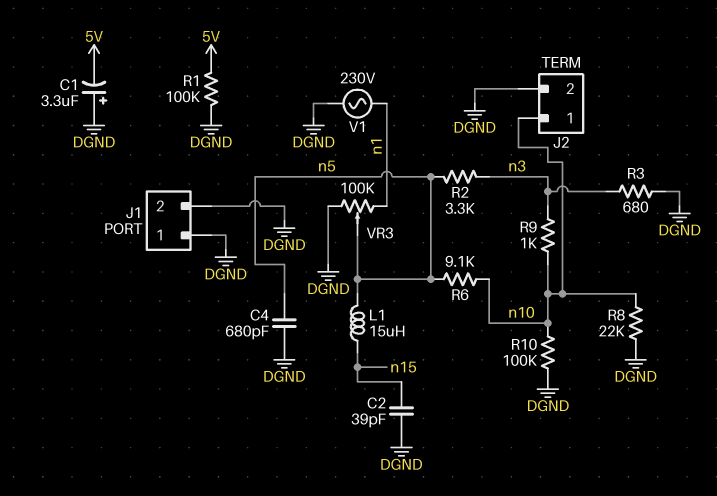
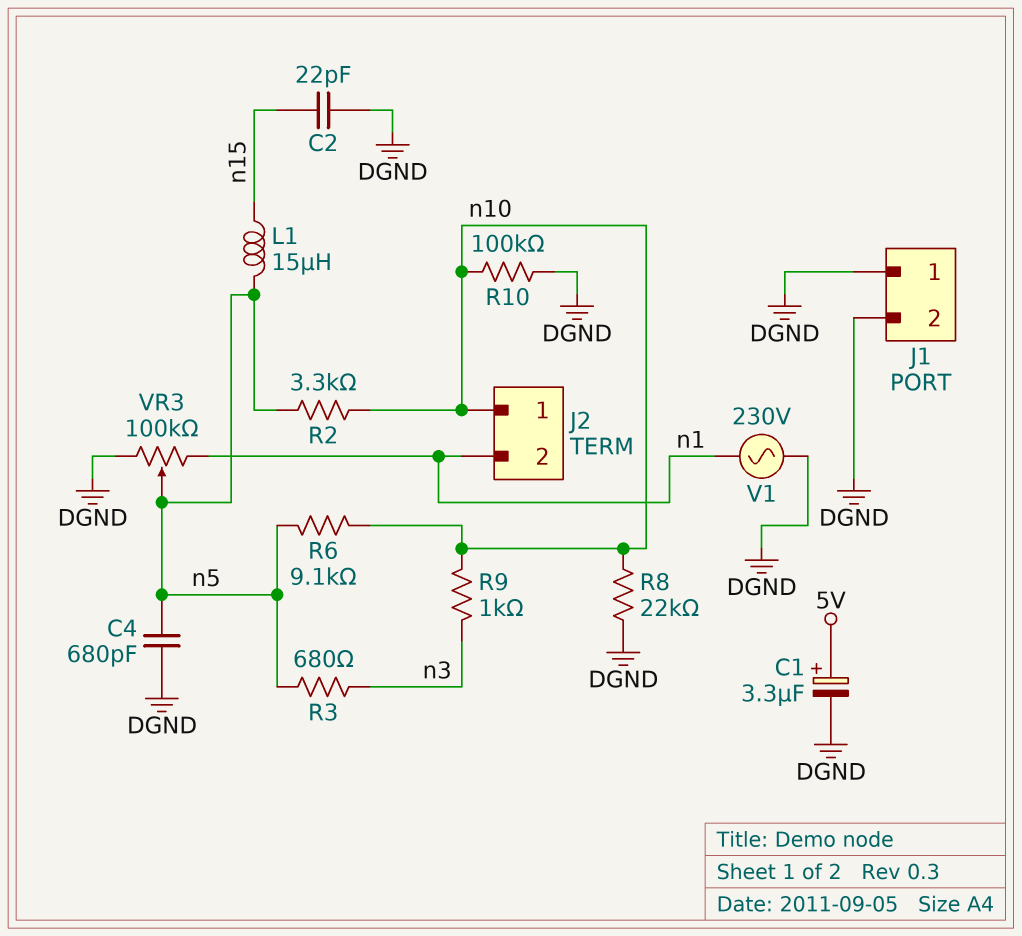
C1: 3.3uF (plus DGND, minus 5V) -> 3.3uF (plus 5V, minus DGND)
C2: 39pF (DGND, n15) -> 22pF (DGND, n15)
J2 pin 2: DGND -> n1
R1: 100k (5V, DGND) -> none
R2: 3.3k (n3, n5) -> 3.3k (n5, n10)
R3: 680 (DGND, n3) -> 680 (n3, n5)

